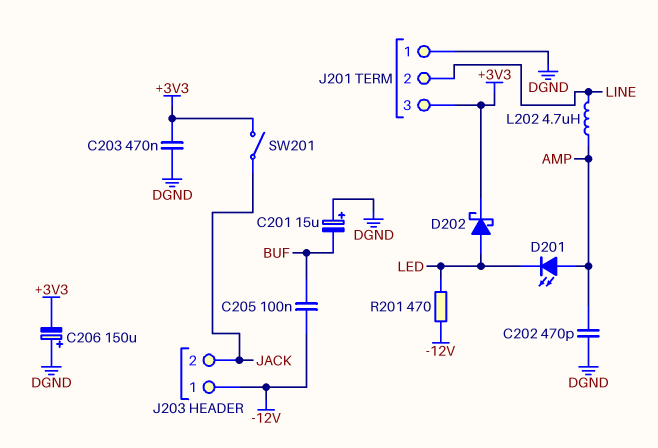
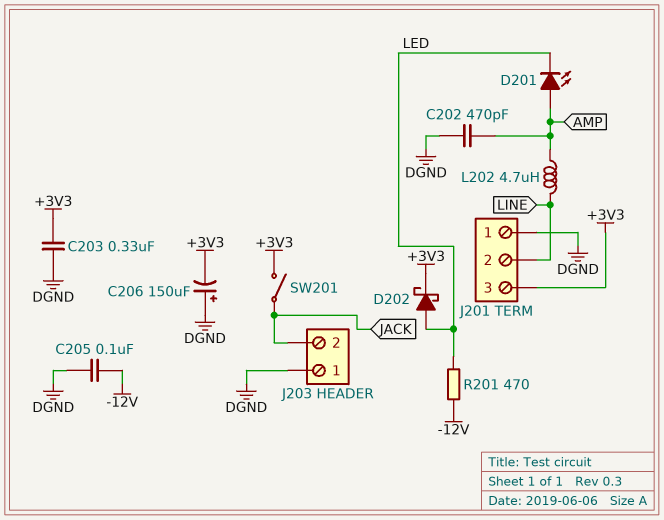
C201: 15uF (plus DGND, minus BUF) -> none
C203: 470nF (+3V3, DGND) -> 330nF (+3V3, DGND)
C205: 100nF (-12V, BUF) -> 100nF (-12V, DGND)
J203 pin 1: -12V -> DGND

